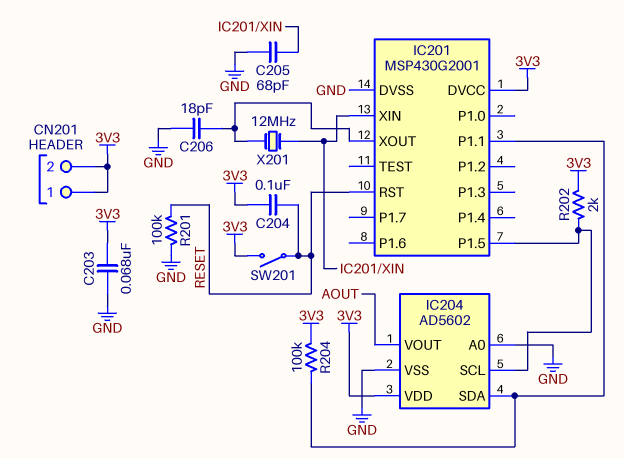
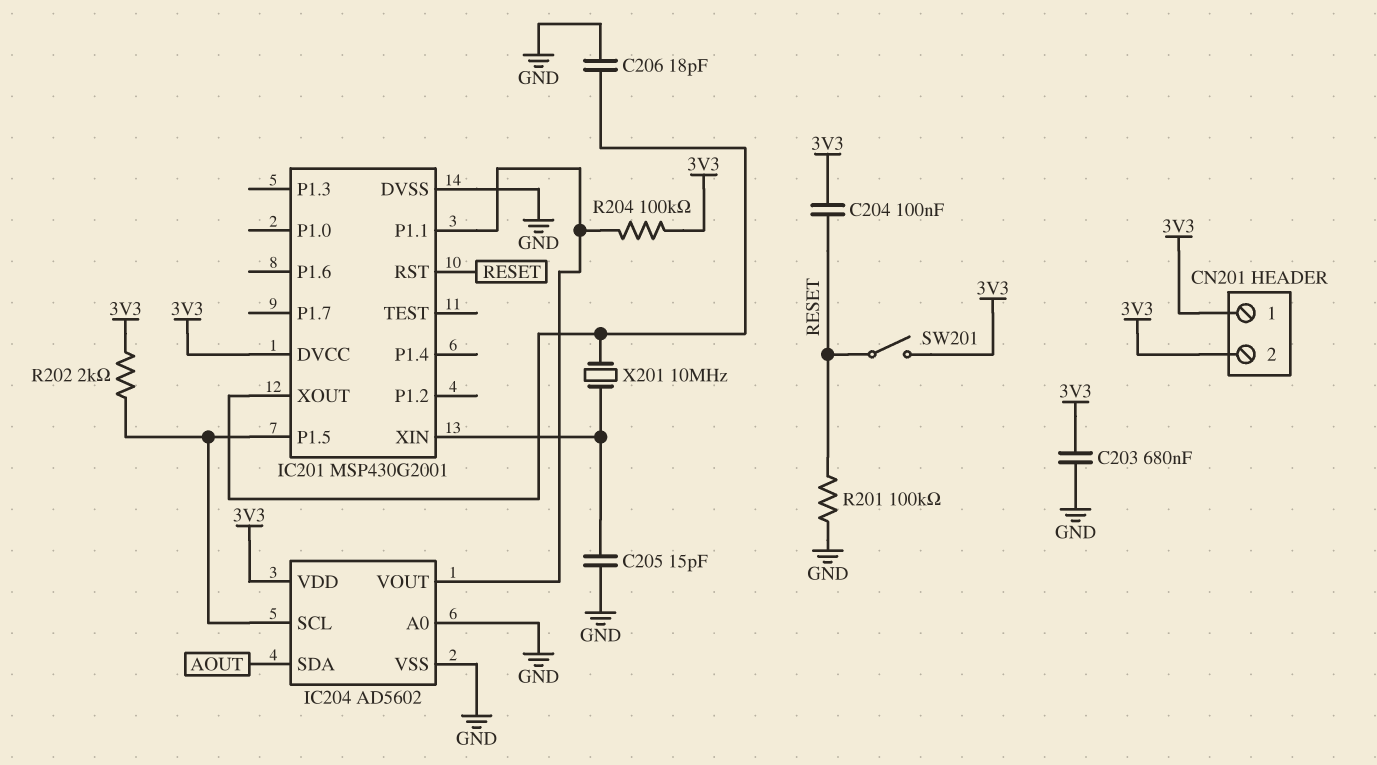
C203: 68nF (3V3, GND) -> 680nF (3V3, GND)
C205: 68pF (GND, IC201/XIN) -> 15pF (GND, IC201/XIN)
IC204 pin SDA: IC201/P1.1 -> AOUT
IC204 pin VOUT: AOUT -> IC201/P1.1
X201: 12MHz (IC201/XIN, IC201/XOUT) -> 10MHz (IC201/XIN, IC201/XOUT)

